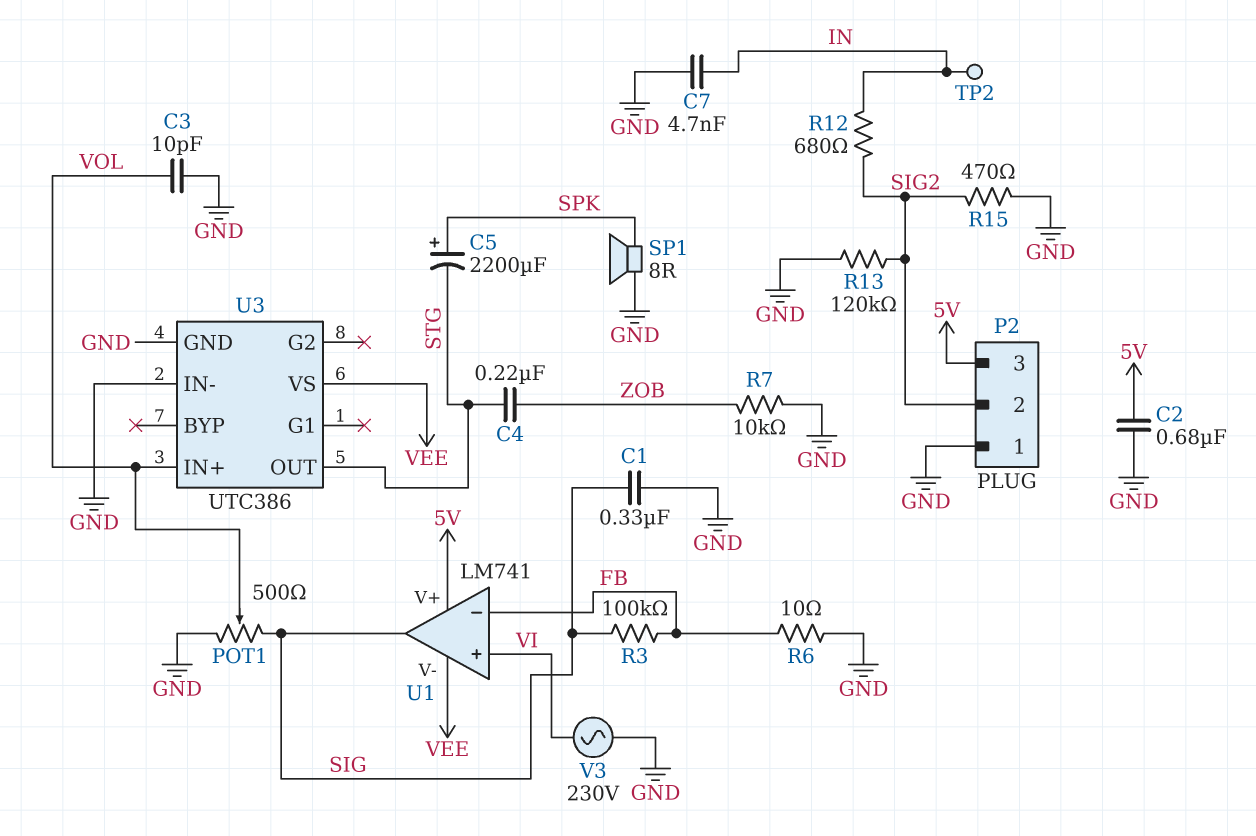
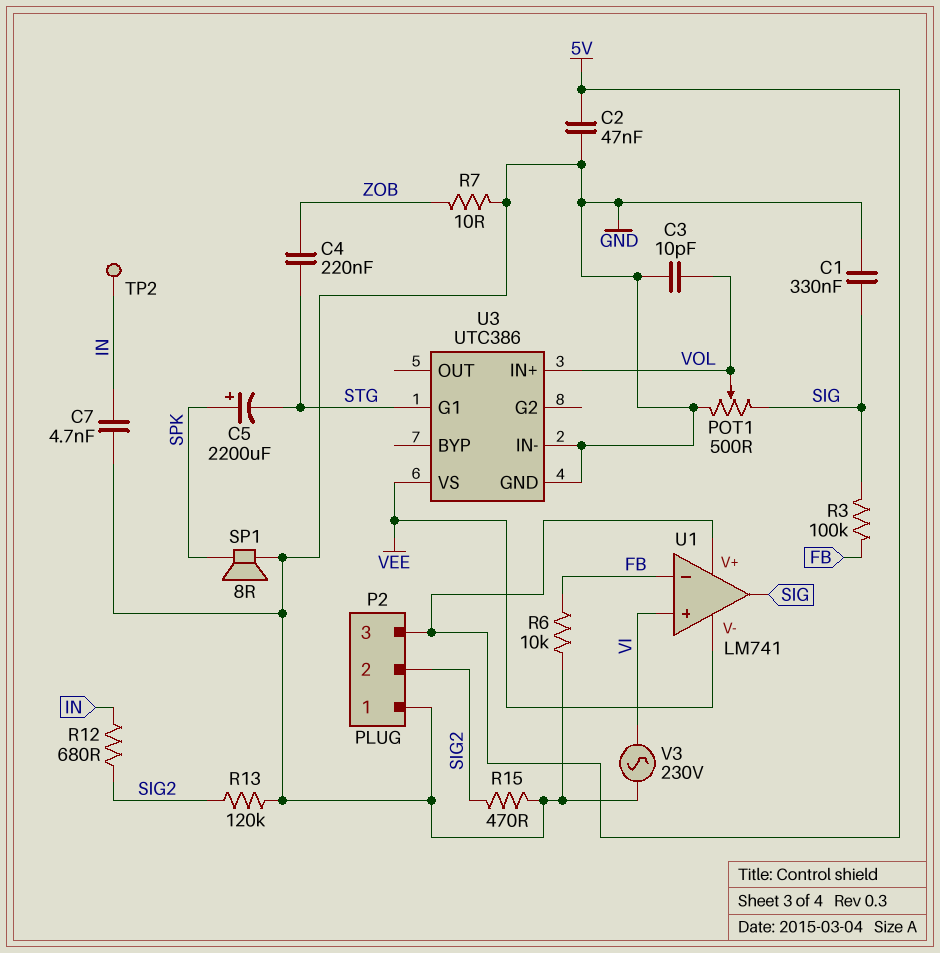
C2: 680nF (5V, GND) -> 47nF (5V, GND)
R6: 10 (FB, GND) -> 10k (FB, GND)
R7: 10k (GND, ZOB) -> 10 (GND, ZOB)
U3 pin G1: none -> STG
U3 pin OUT: STG -> none

